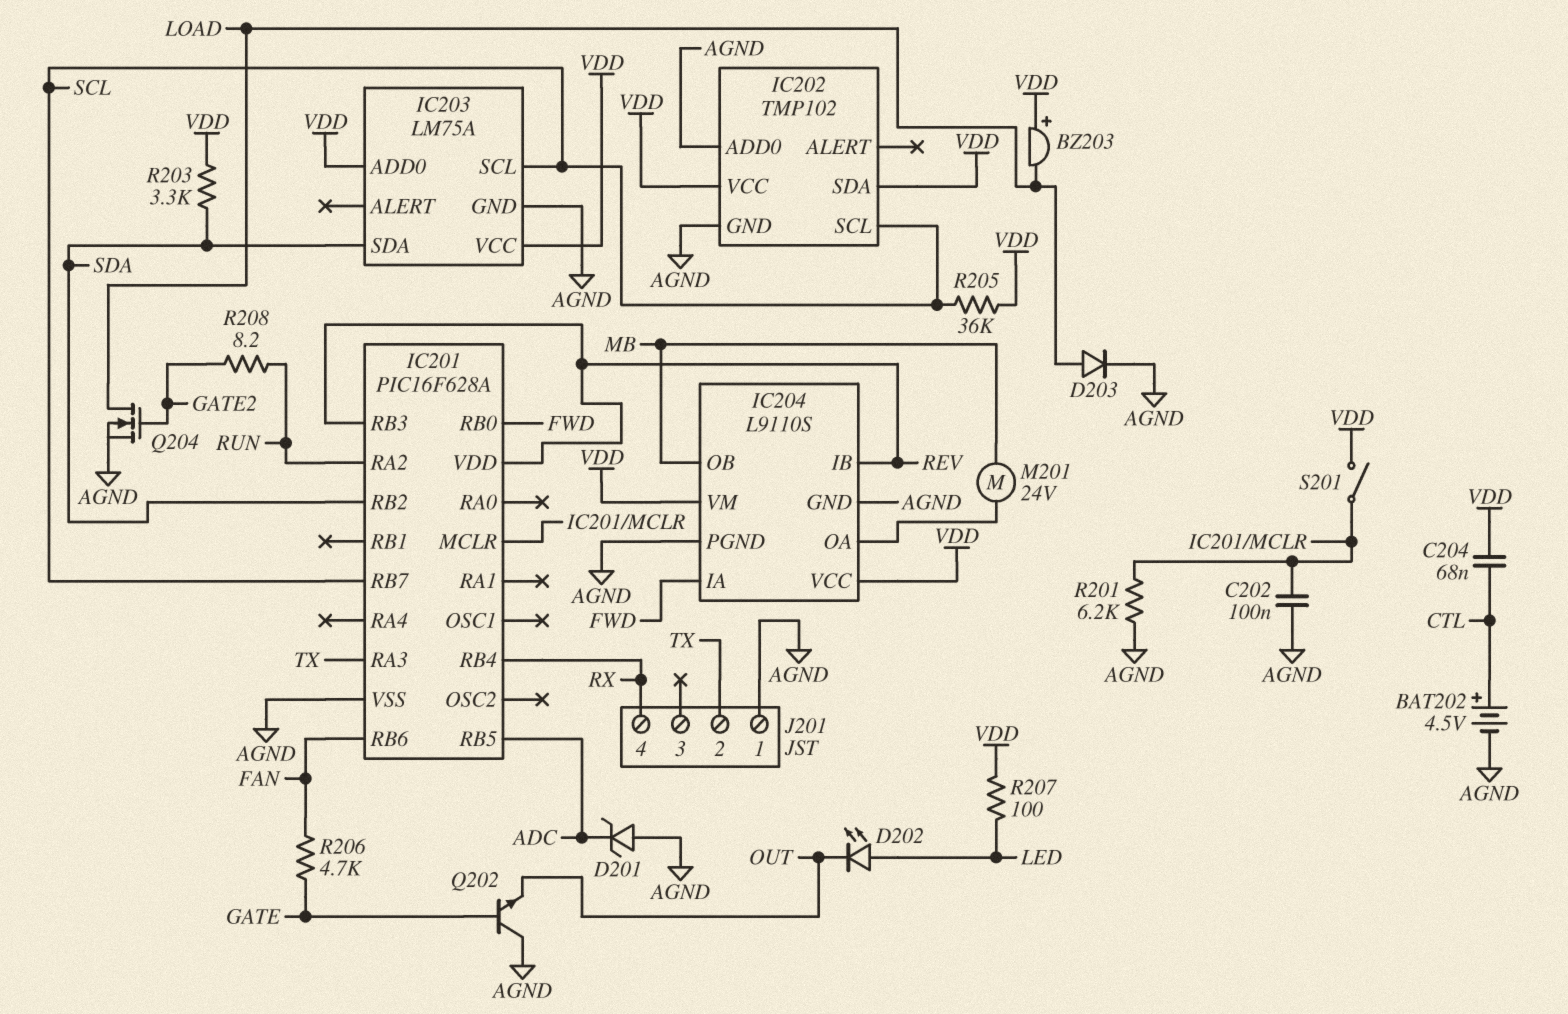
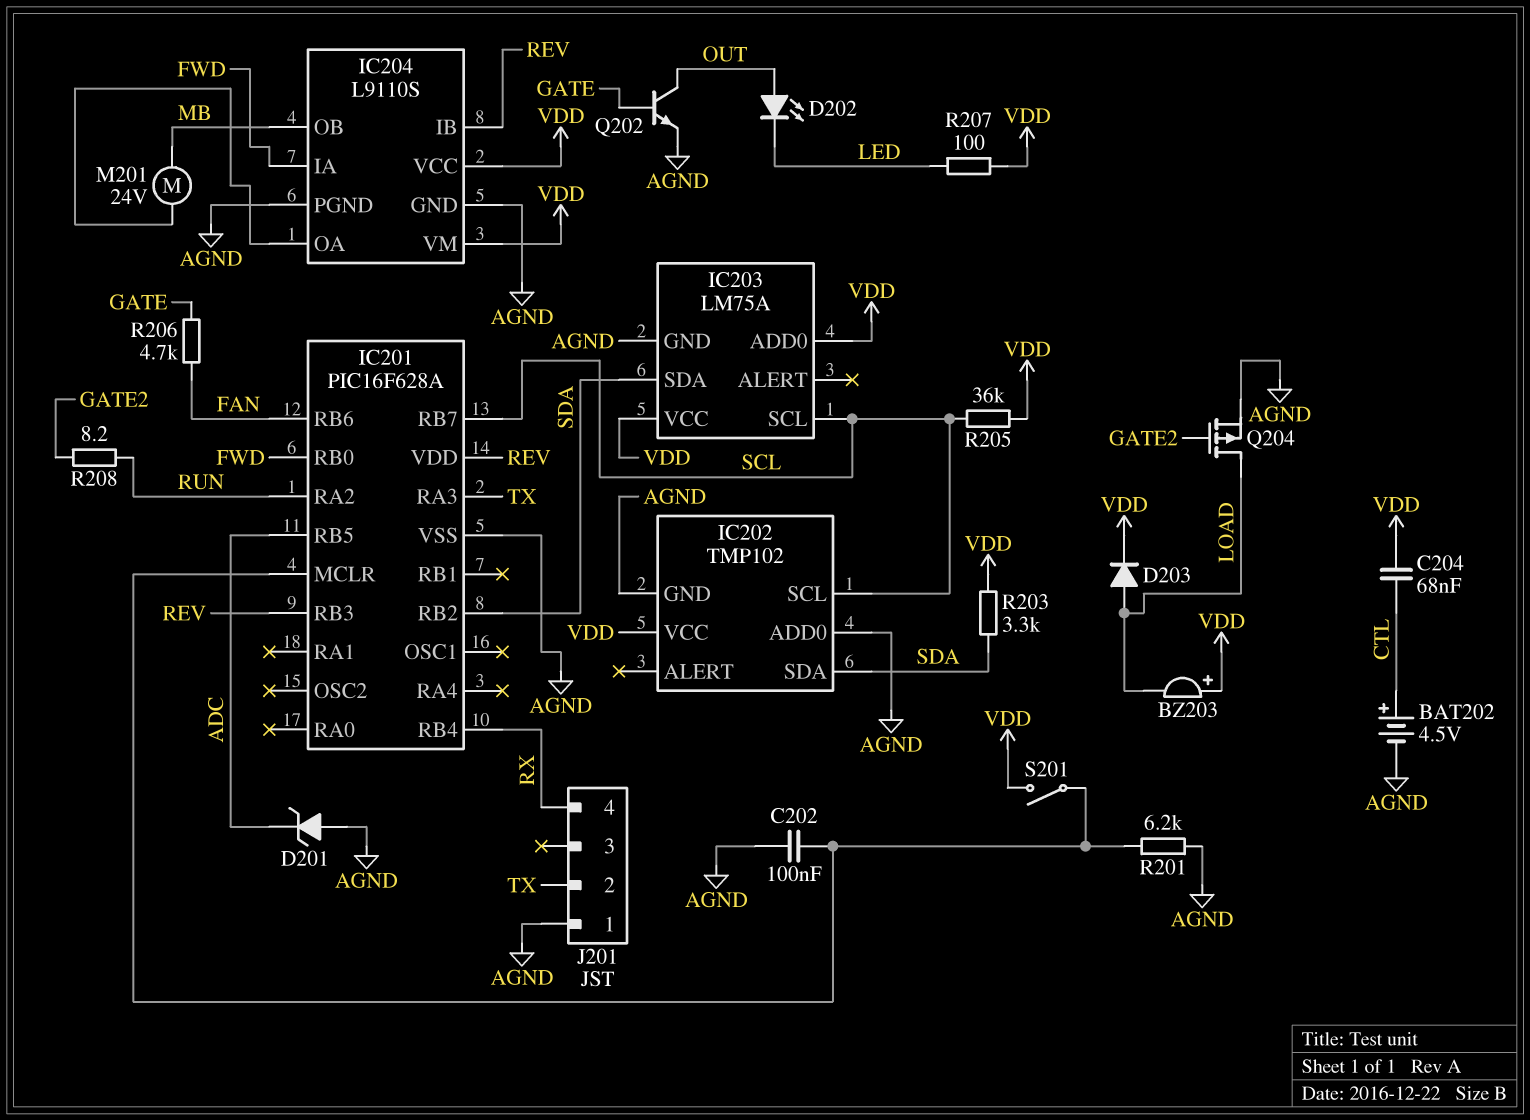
D202: LED (A LED, K OUT) -> LED (A OUT, K LED)
D203: diode (A LOAD, K AGND) -> diode (A LOAD, K VDD)
IC202 pin SDA: VDD -> SDA
Q202: NPN (B GATE, C AGND, E OUT) -> NPN (B GATE, C OUT, E AGND)
Q204: NMOS (G GATE2, D LOAD, S AGND) -> PMOS (G GATE2, D LOAD, S AGND)

